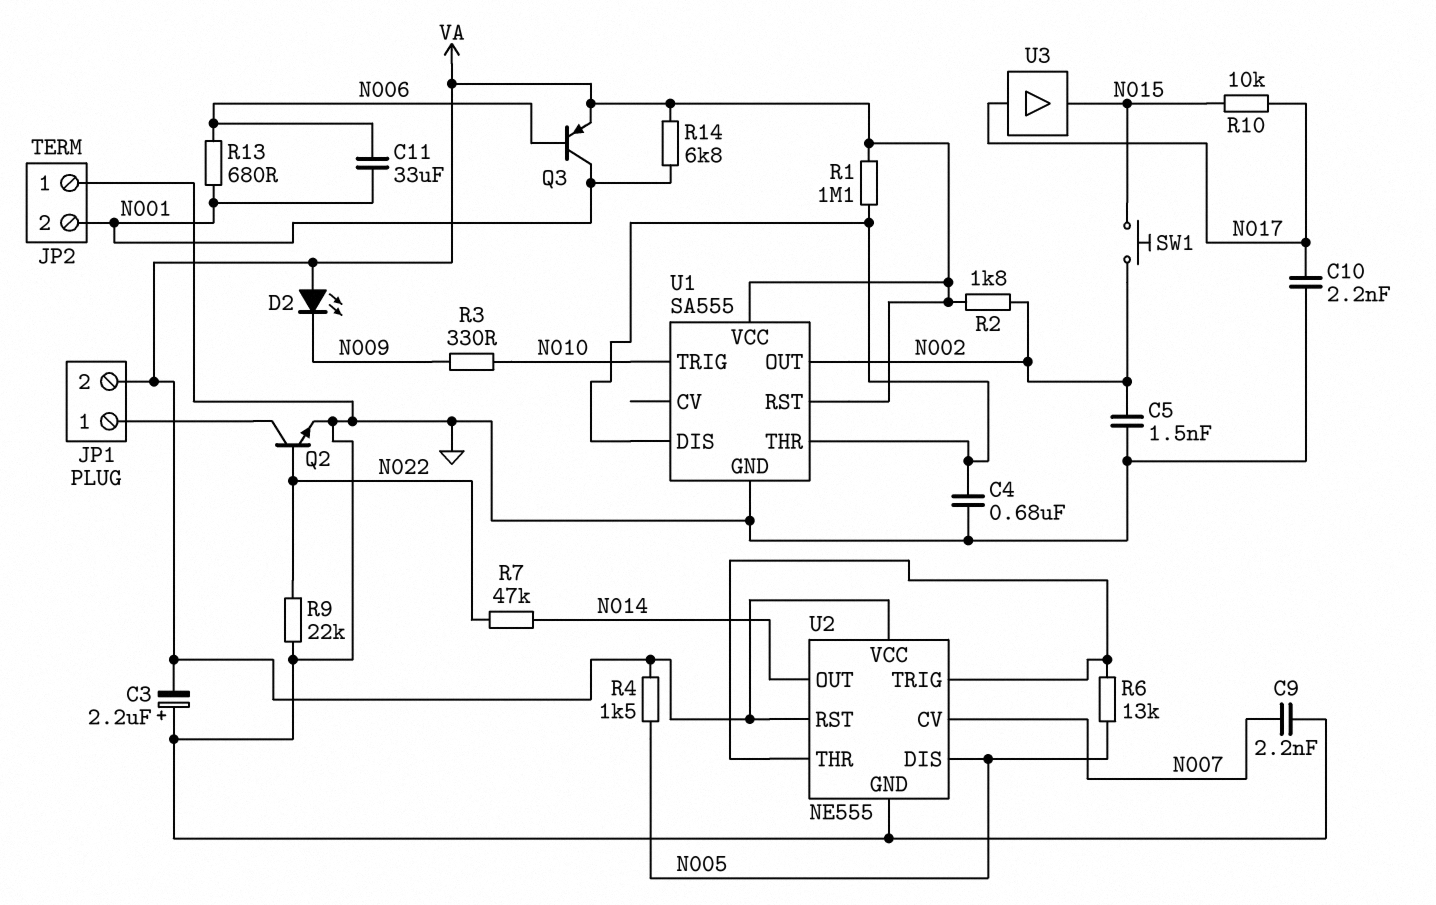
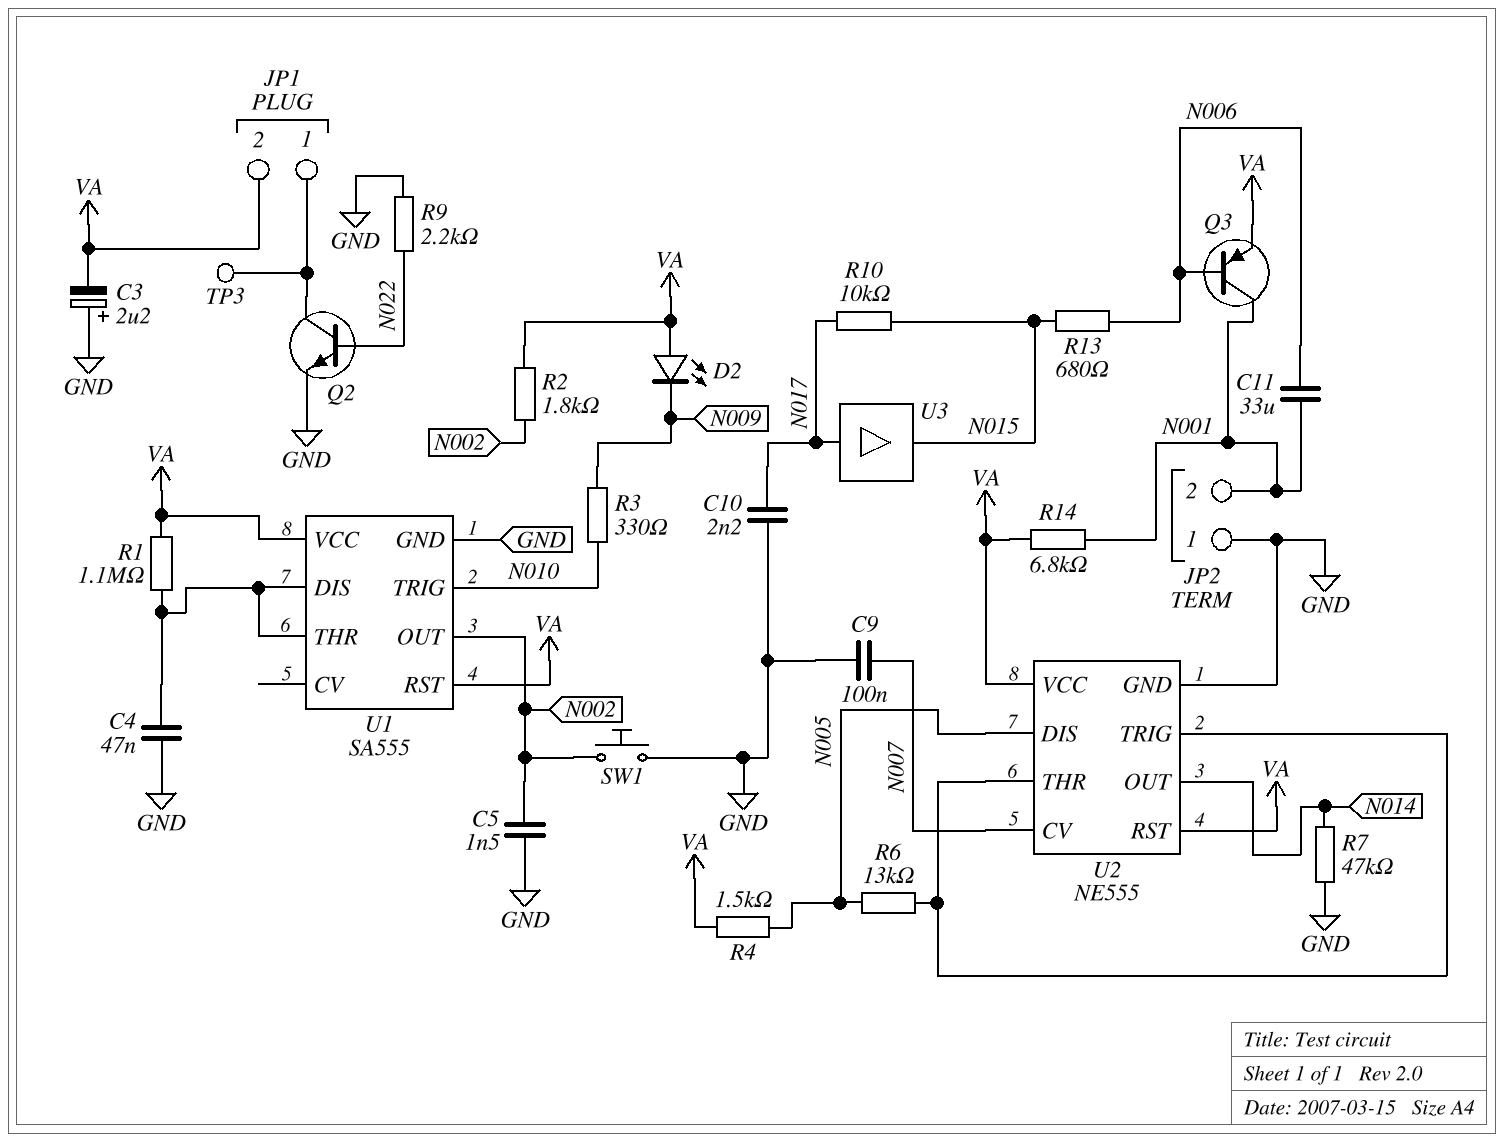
C4: 680nF (GND, U1/DIS) -> 47nF (GND, U1/DIS)
C9: 2.2nF (GND, N007) -> 100nF (GND, N007)
R7: 47k (N014, N022) -> 47k (GND, N014)
R9: 22k (GND, N022) -> 2.2k (GND, N022)
R13: 680 (N001, N006) -> 680 (N006, N015)
SW1: button (N002, N015) -> button (GND, N002)
TP3: none -> test point (JP1/1)

